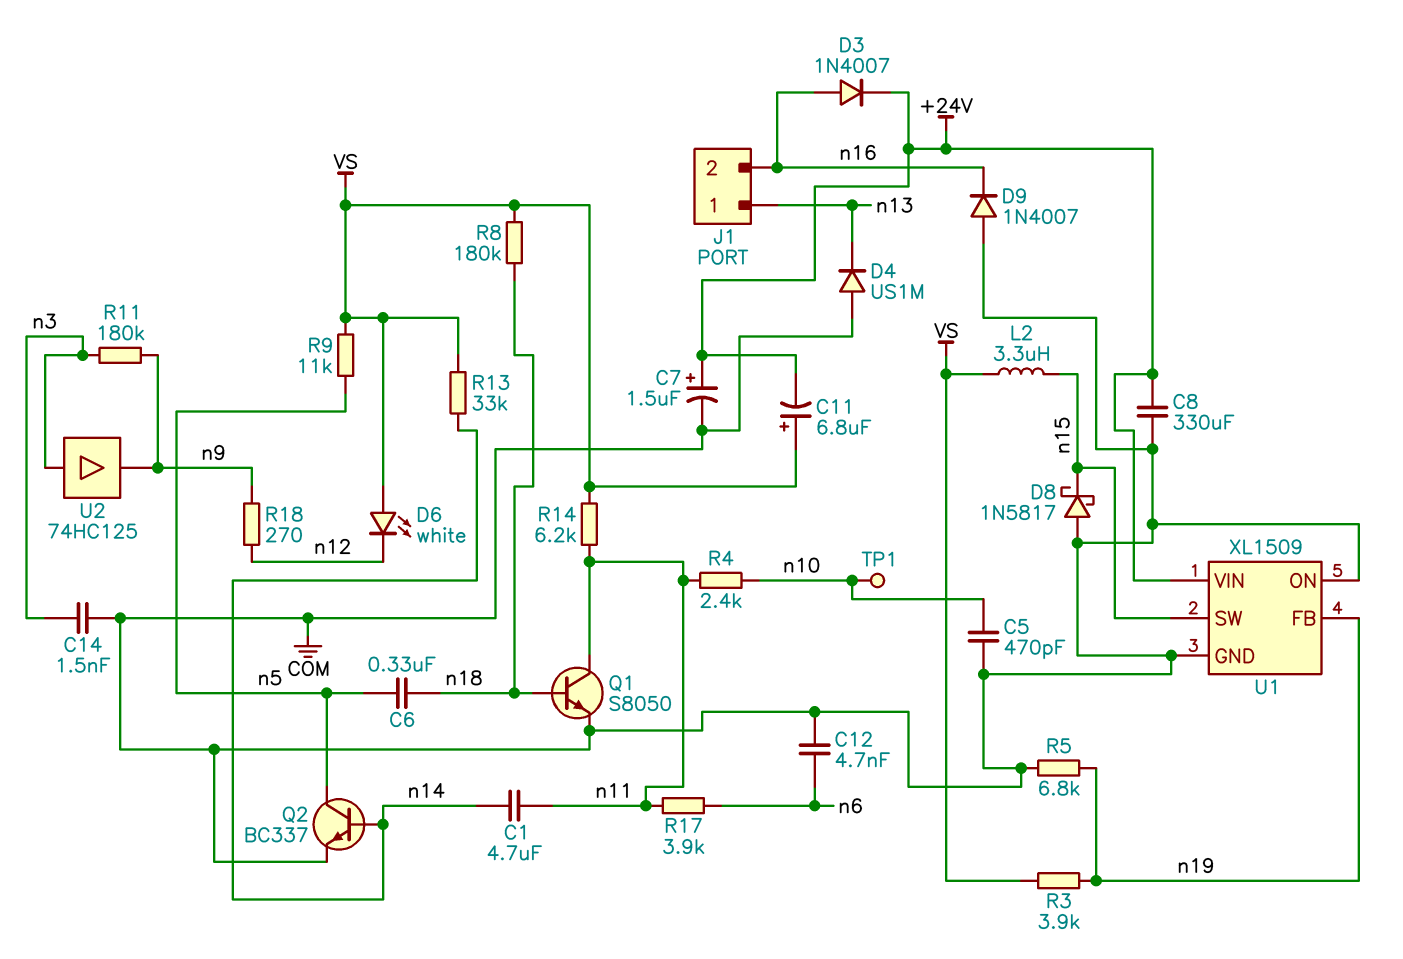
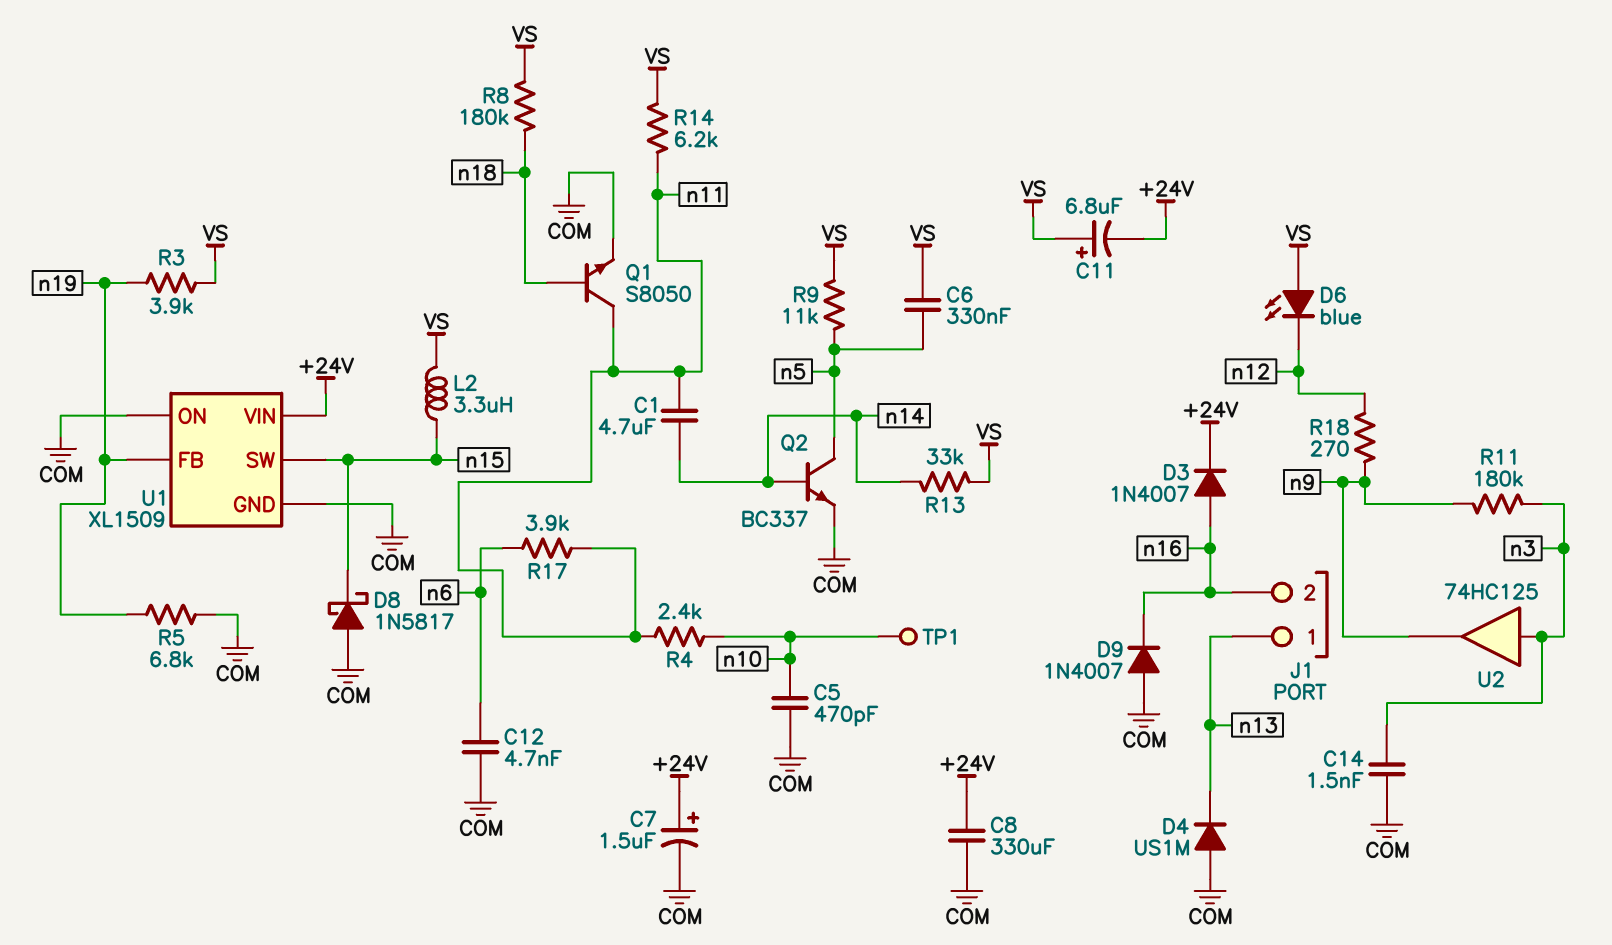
C6: 330nF (n5, n18) -> 330nF (VS, n5)
D6: LED white (A VS, K n12) -> LED blue (A VS, K n12)

